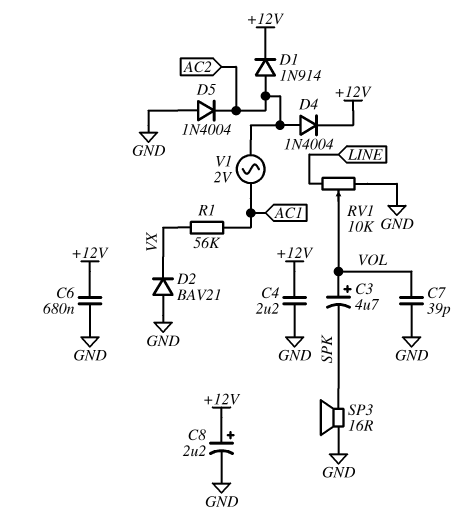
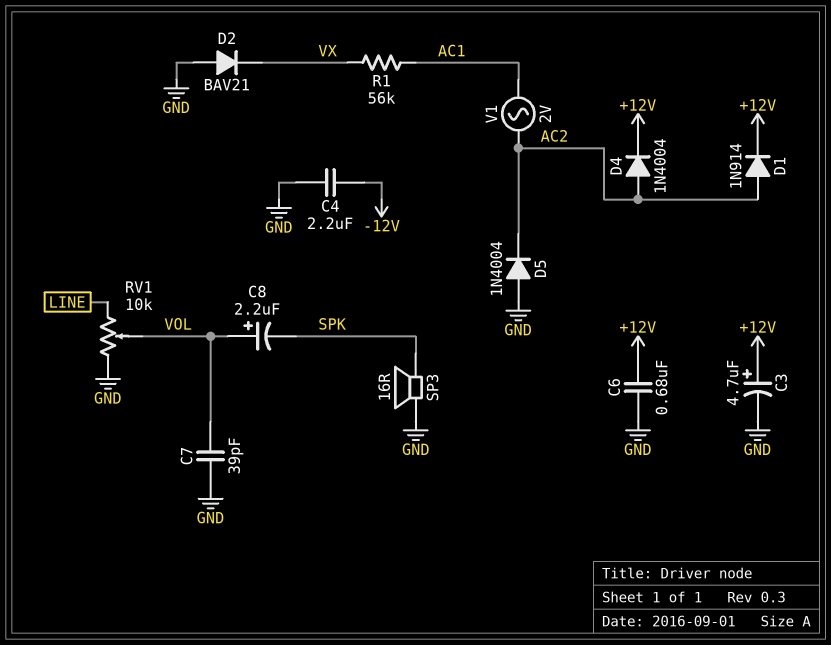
C3: 4.7uF (plus VOL, minus SPK) -> 4.7uF (plus +12V, minus GND)
C4: 2.2uF (+12V, GND) -> 2.2uF (-12V, GND)
C8: 2.2uF (plus +12V, minus GND) -> 2.2uF (plus VOL, minus SPK)

